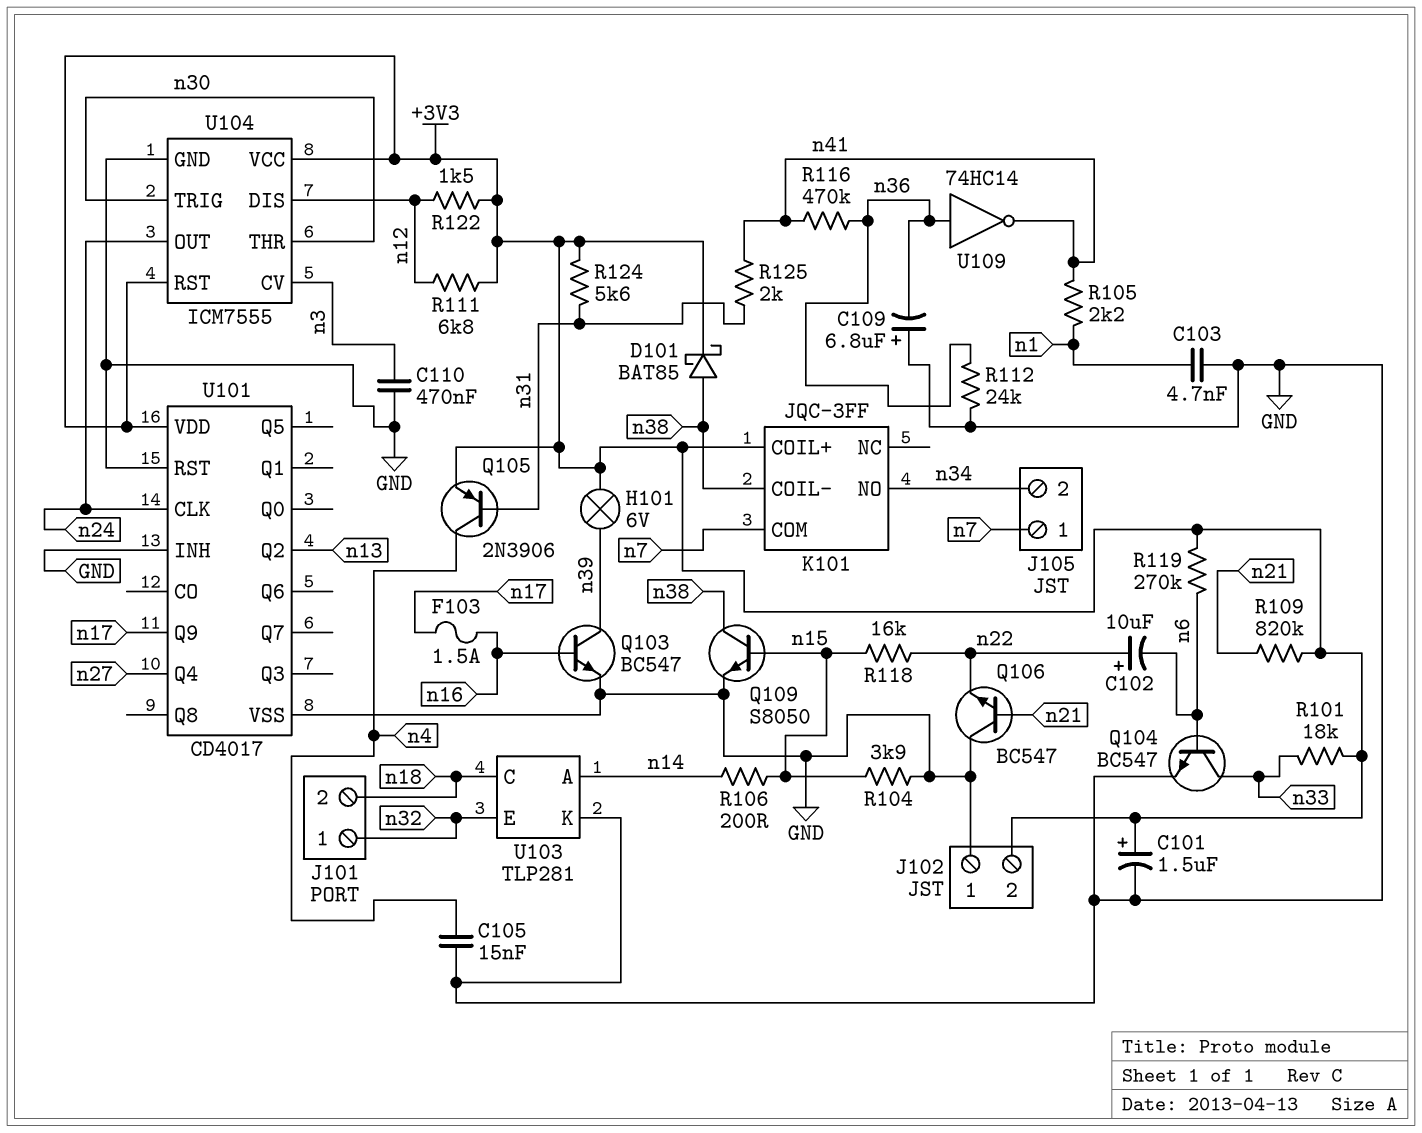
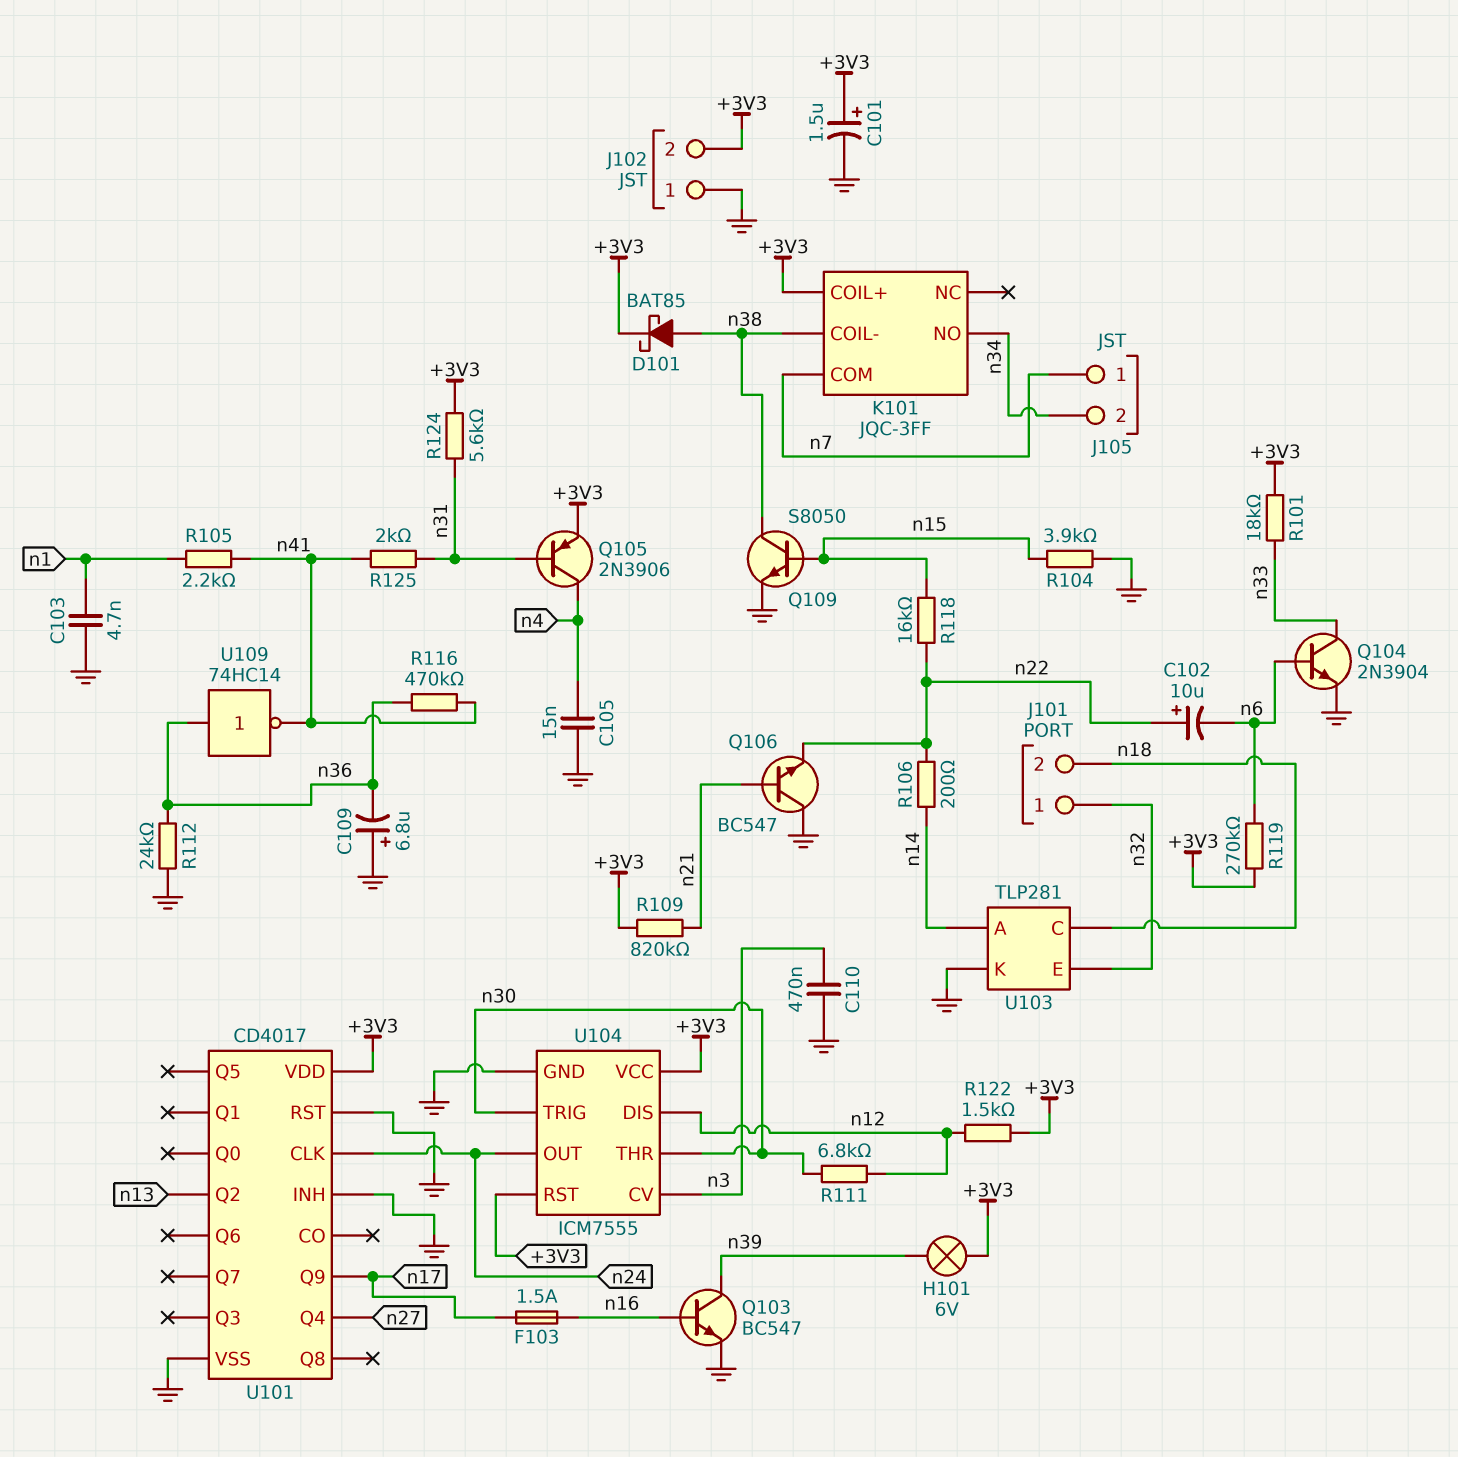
Q104: NPN BC547 (B n6, C n33, E GND) -> NPN 2N3904 (B n6, C n33, E GND)
R106: 200 (n14, n15) -> 200 (n14, n22)
R111: 6.8k (+3V3, n12) -> 6.8k (n12, n30)

